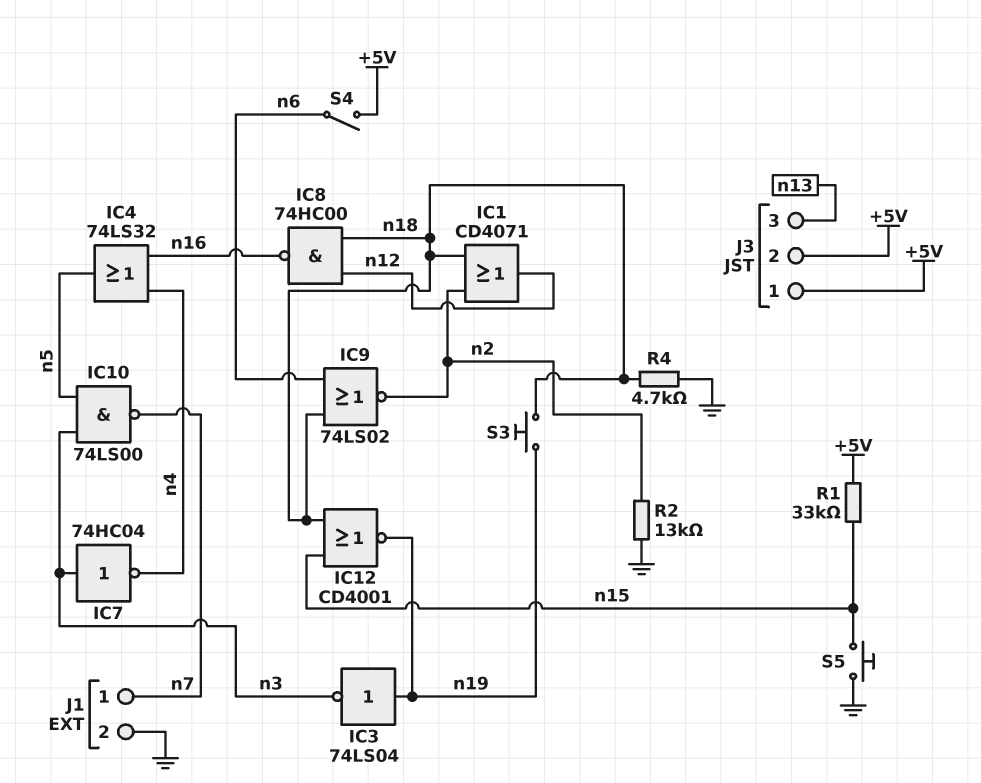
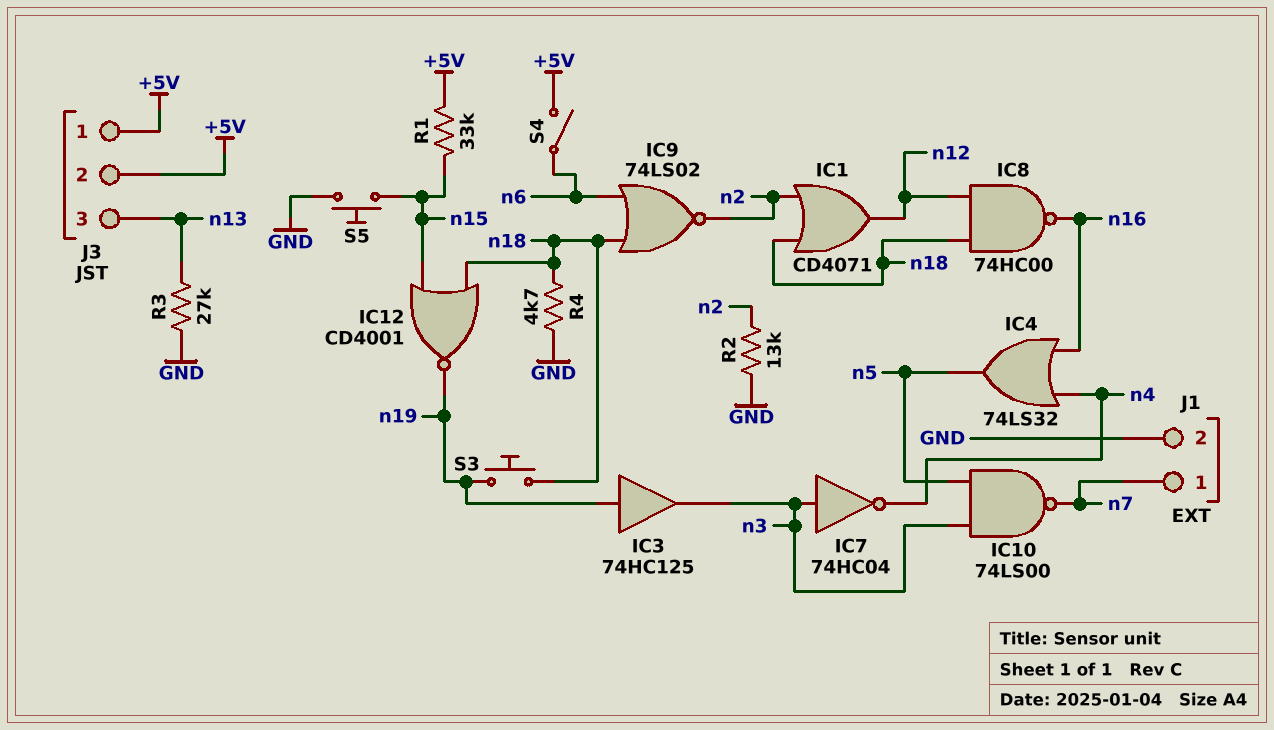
IC3: NOT 74LS04 (in n19, out n3) -> buffer 74HC125 (in n19, out n3)
R3: none -> 27k (GND, n13)

